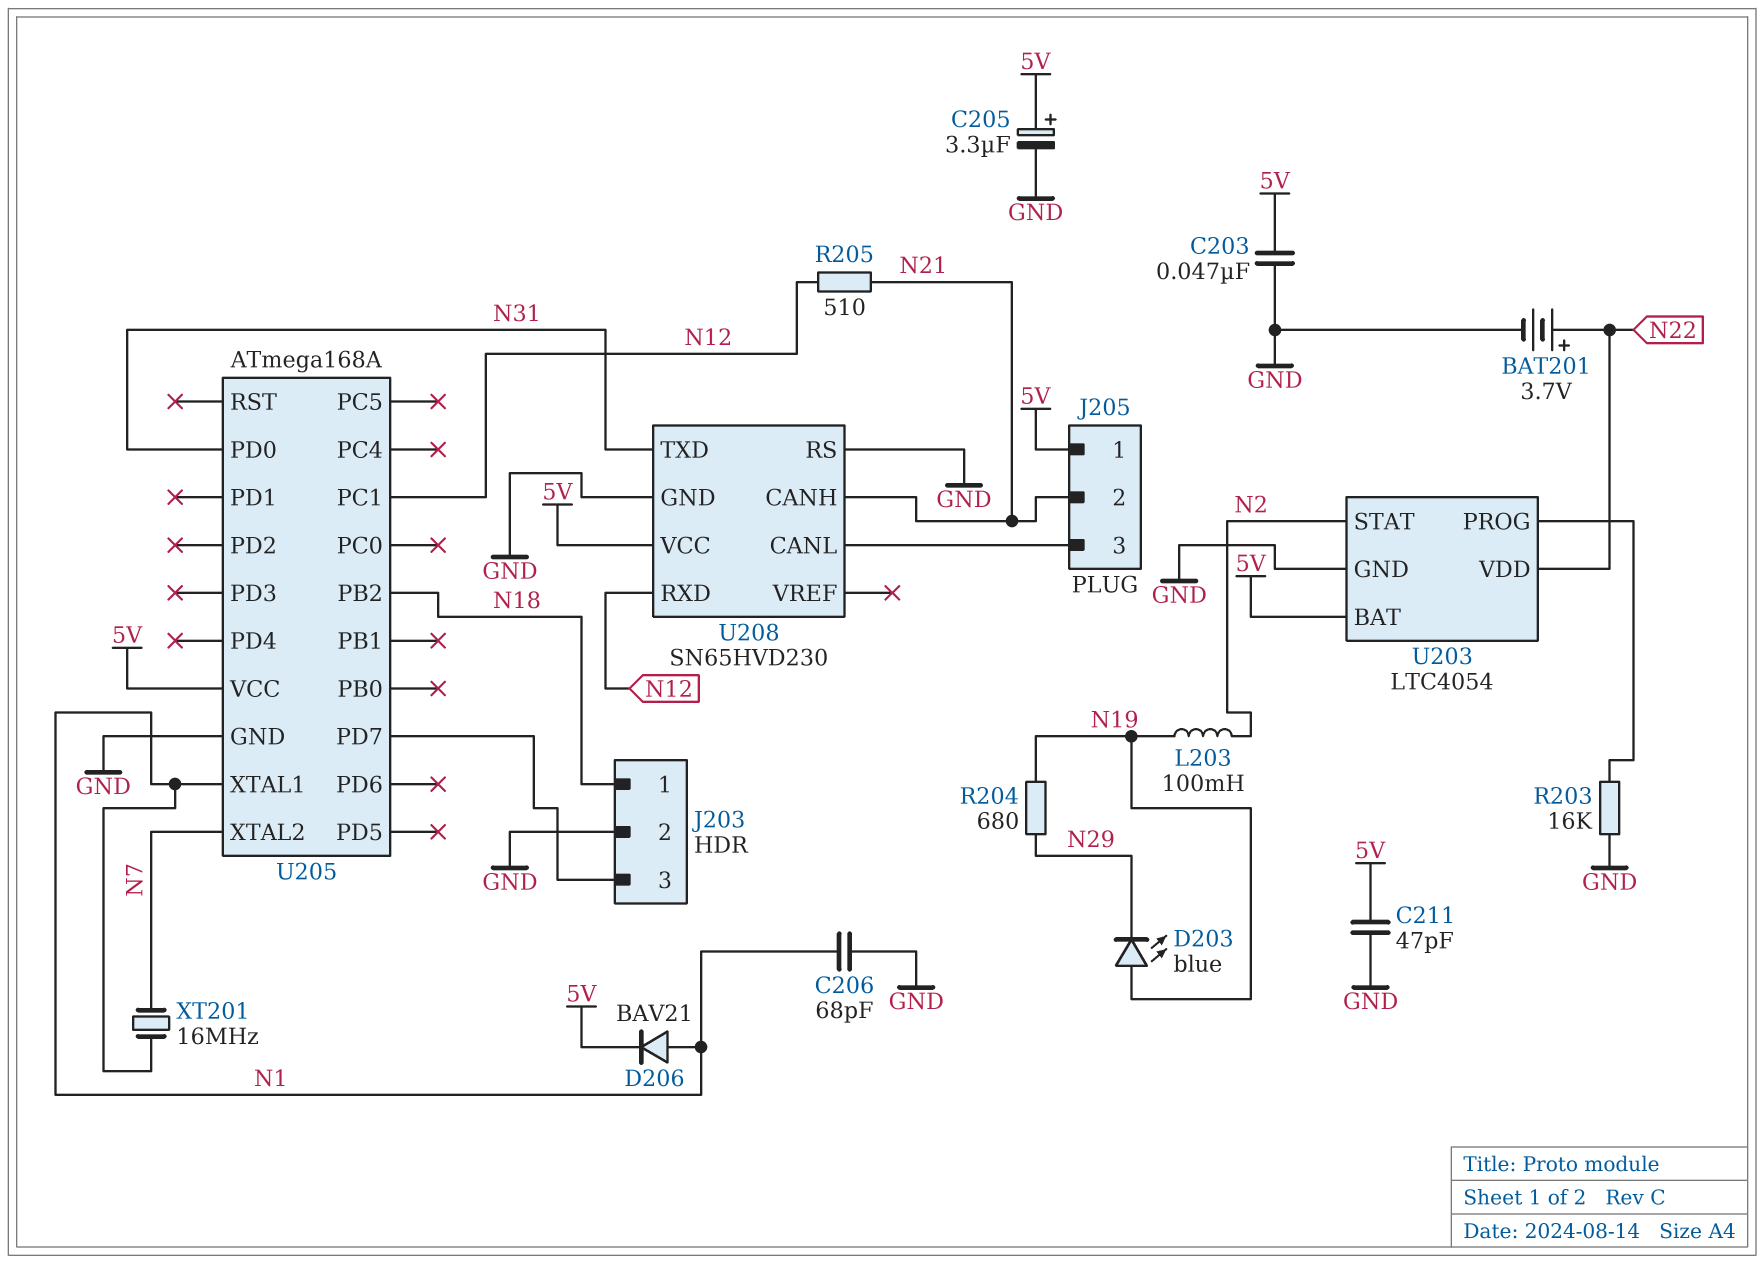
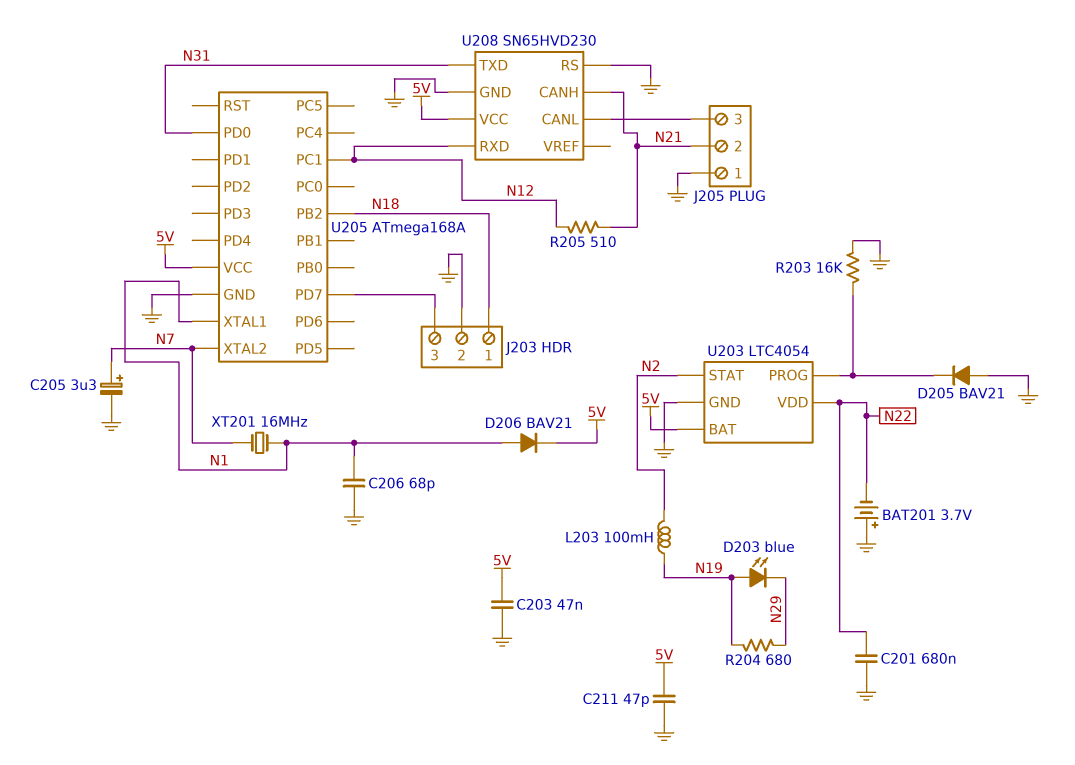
BAT201: 3.7V (plus N22, minus GND) -> 3.7V (plus GND, minus N22)
C201: none -> 680nF (GND, N22)
C205: 3.3uF (plus 5V, minus GND) -> 3.3uF (plus N7, minus GND)
D205: none -> diode BAV21 (A GND, K U203/PROG)
J205 pin 1: 5V -> GND

